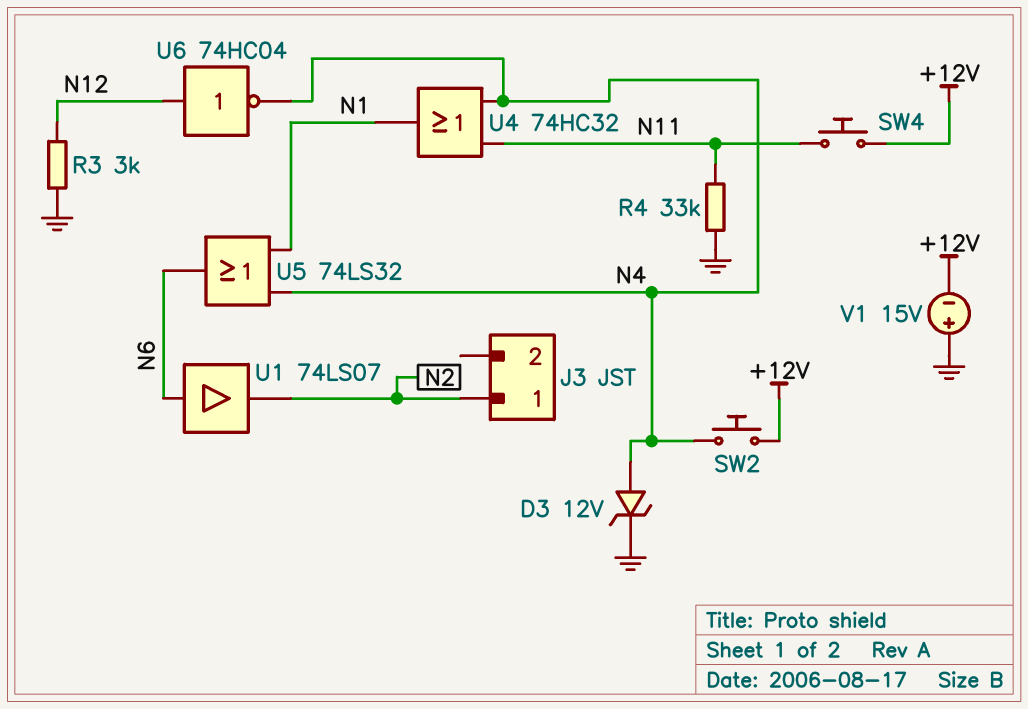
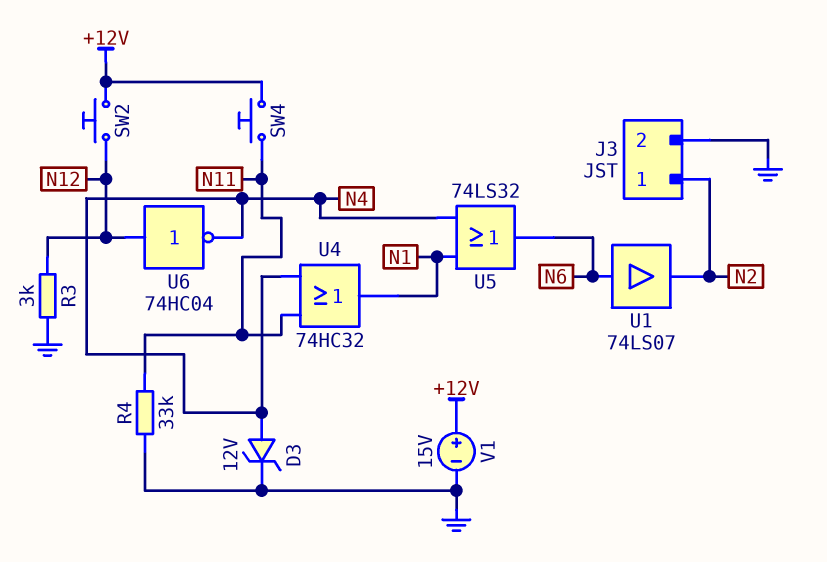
J3 pin 2: none -> GND
SW2: button (+12V, N4) -> button (+12V, N12)
V1: 15V (plus GND, minus +12V) -> 15V (plus +12V, minus GND)

